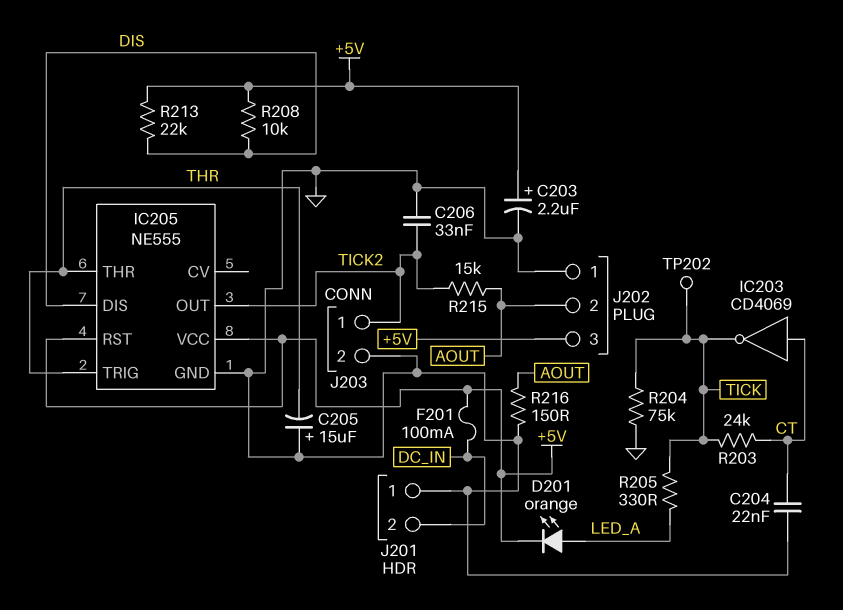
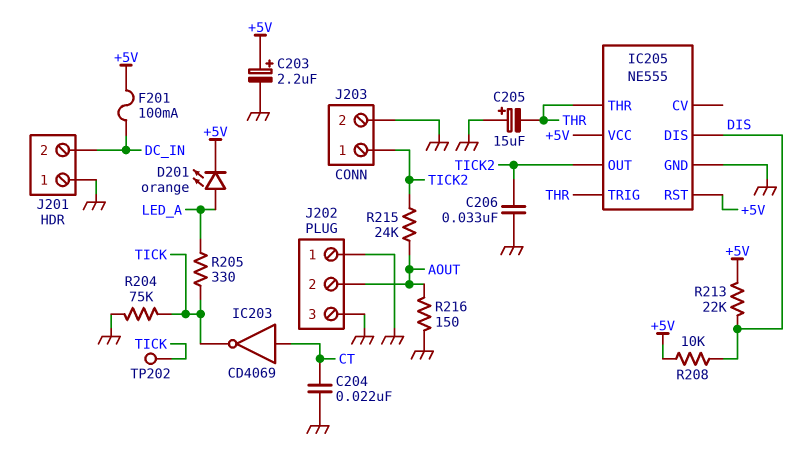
J202 pin 3: +5V -> GND
R203: 24k (CT, TICK) -> none
R215: 15k (AOUT, TICK2) -> 24k (AOUT, TICK2)

